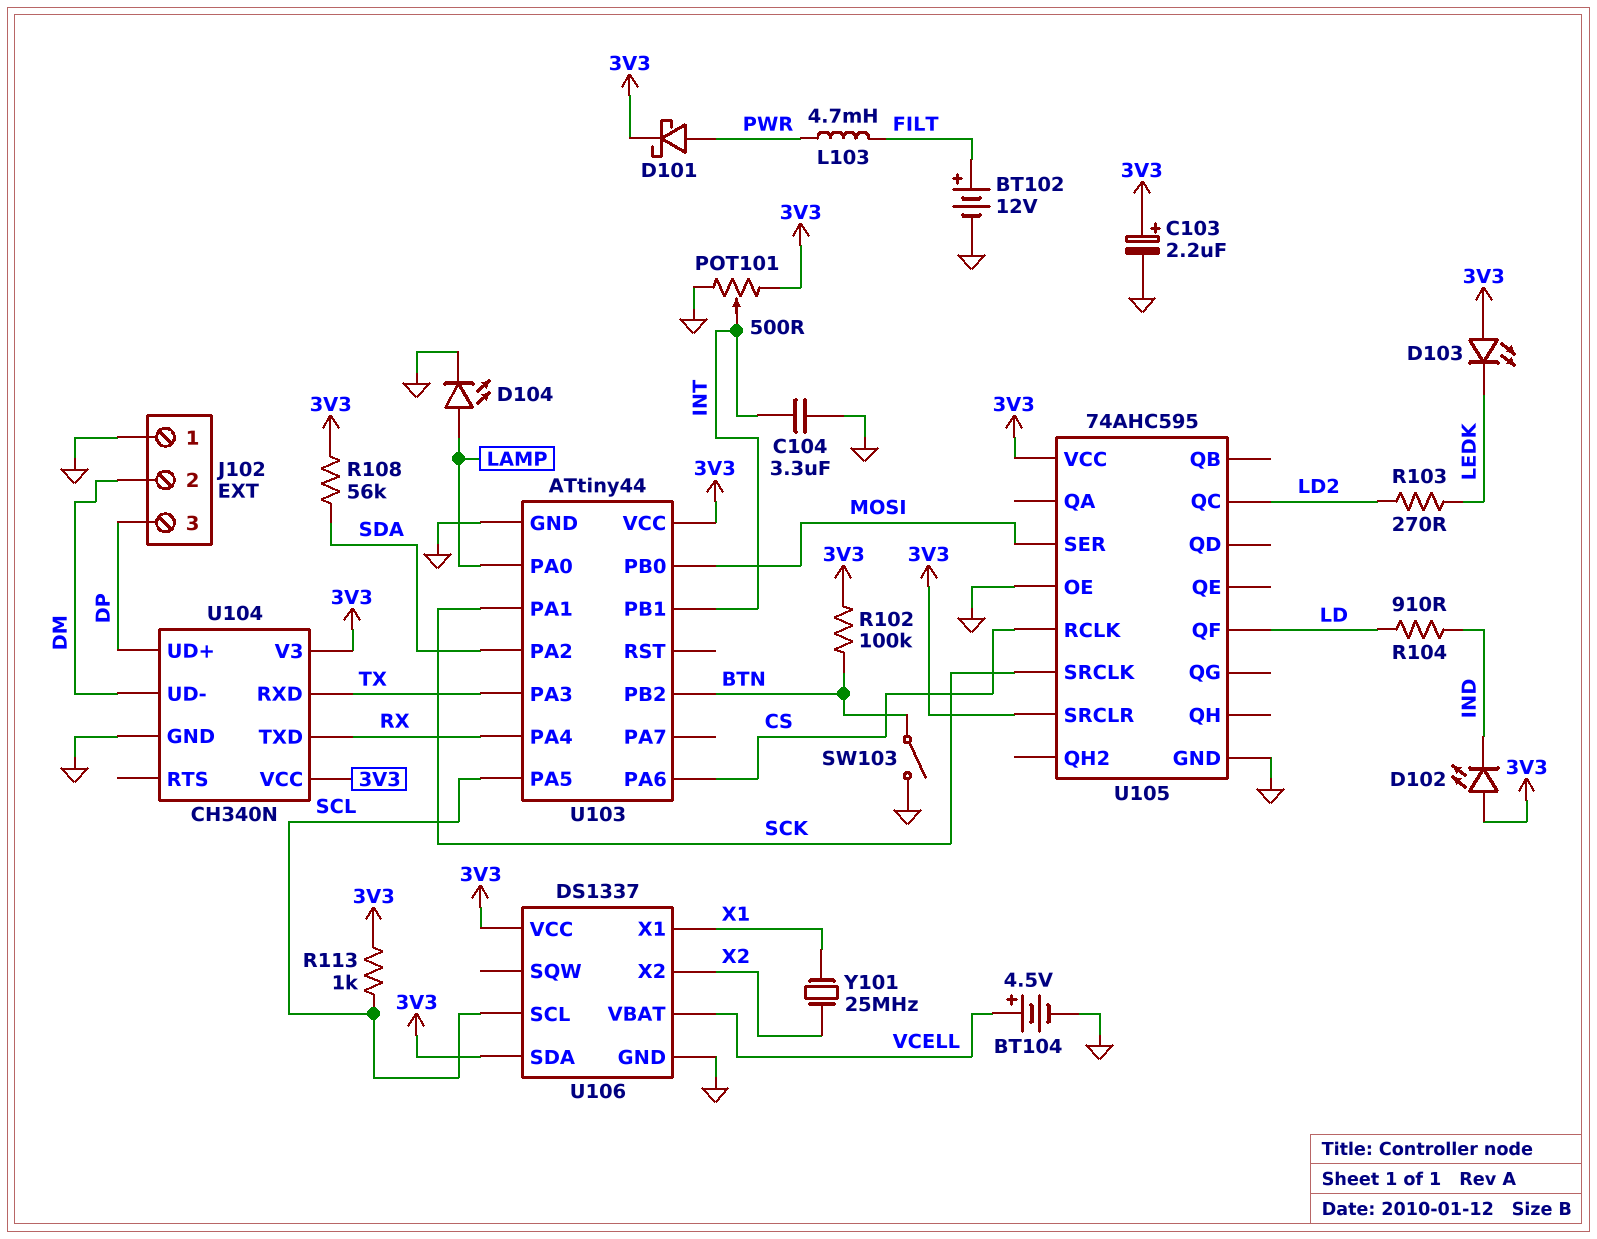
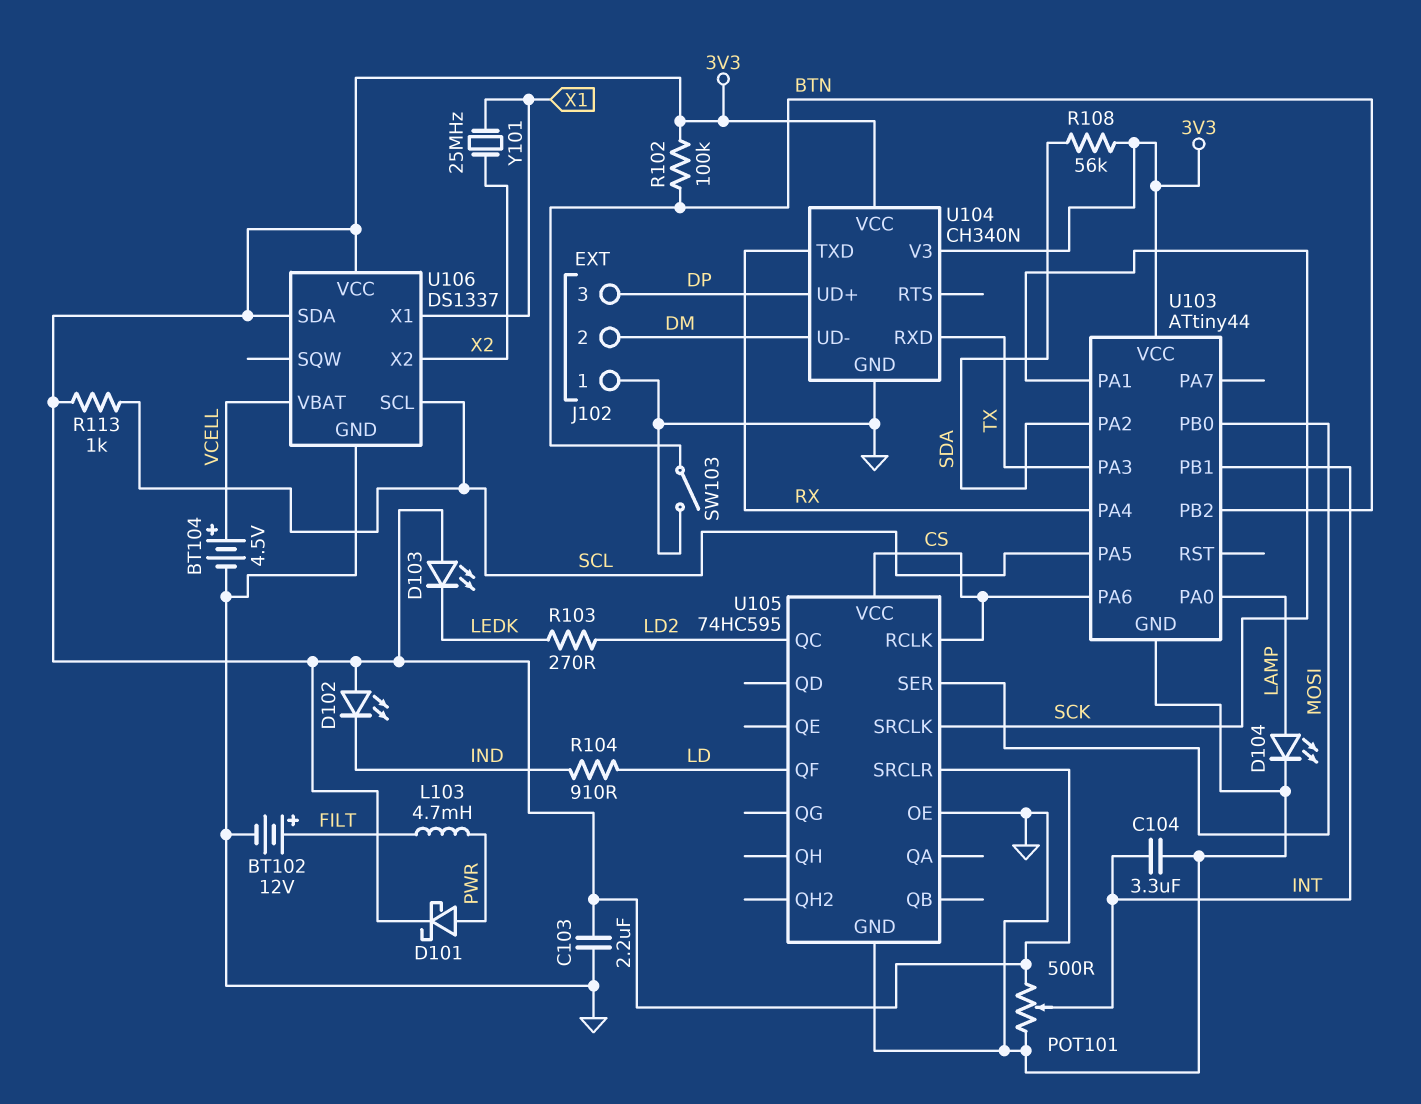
C103: 2.2uF (plus 3V3, minus GND) -> 2.2uF (3V3, GND)
U105: 74AHC595 -> 74HC595
U105 pin VCC: 3V3 -> CS

